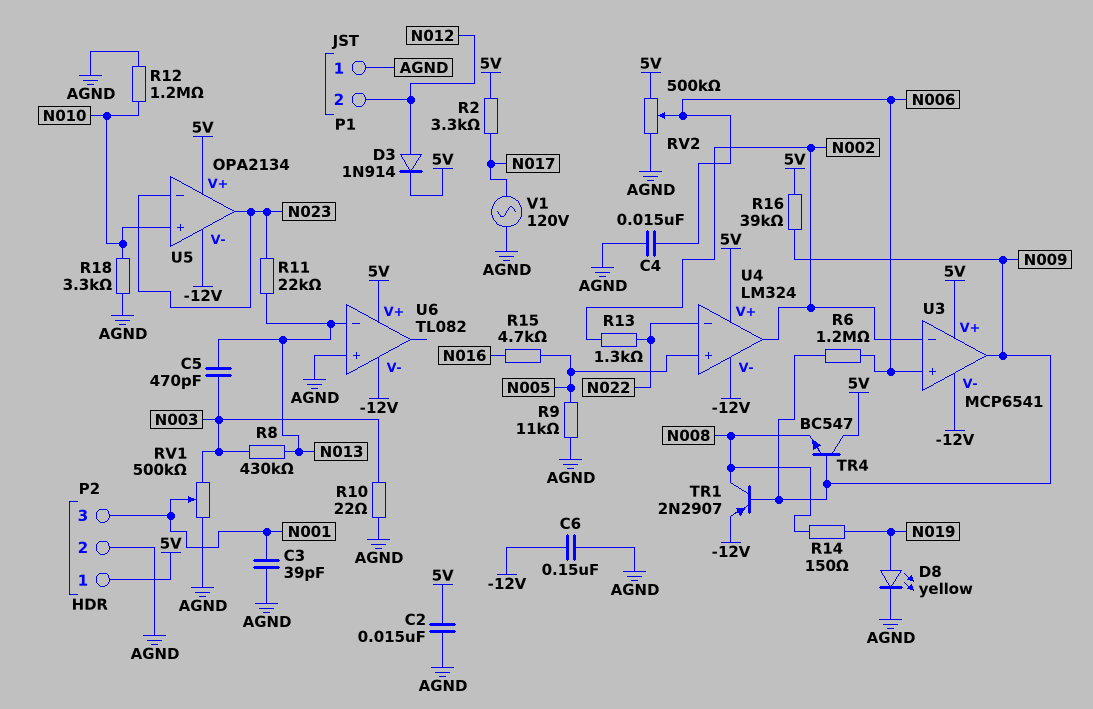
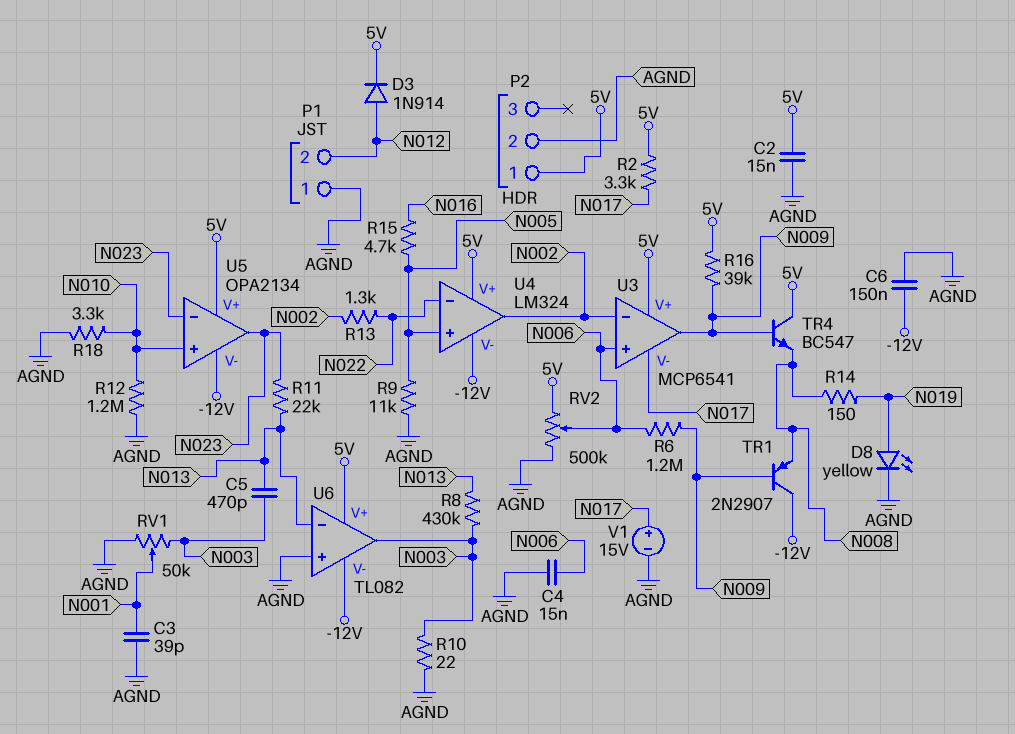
P2 pin 3: N001 -> none
RV1: 500k (AGND, N003, wiper N001) -> 50k (AGND, N003, wiper N001)
TR1: PNP 2N2907 (B N009, C N008, E -12V) -> PNP 2N2907 (B N009, C -12V, E N008)
U3 pin V-: -12V -> N017
U6 pin out: none -> N003
V1: AC 120V (AGND, N017) -> 15V (plus N017, minus AGND)

